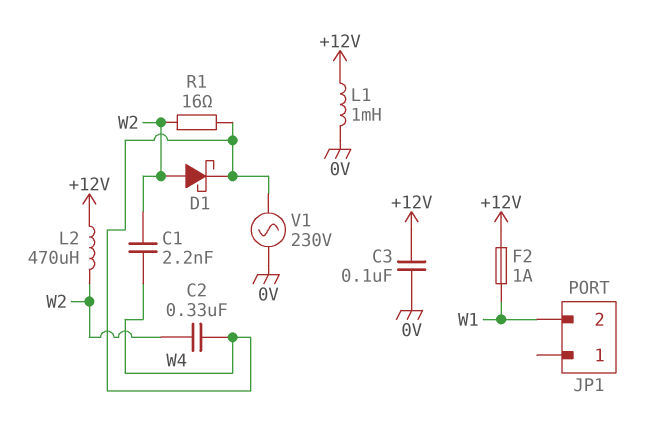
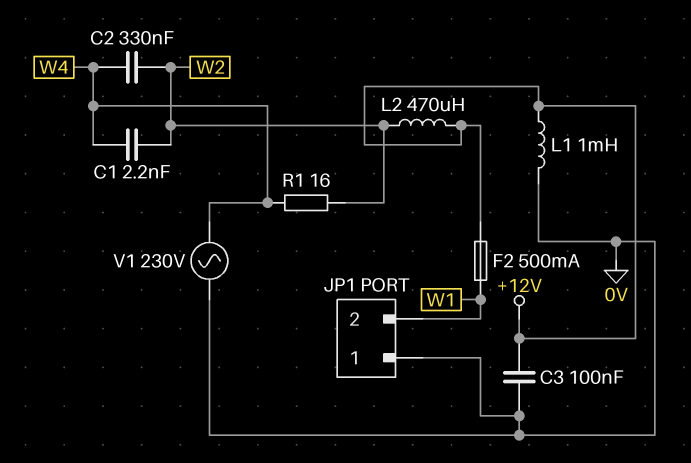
D1: schottky (A W2, K W4) -> none
F2: 1A (+12V, W1) -> 500mA (+12V, W1)
JP1 pin 1: none -> 0V

